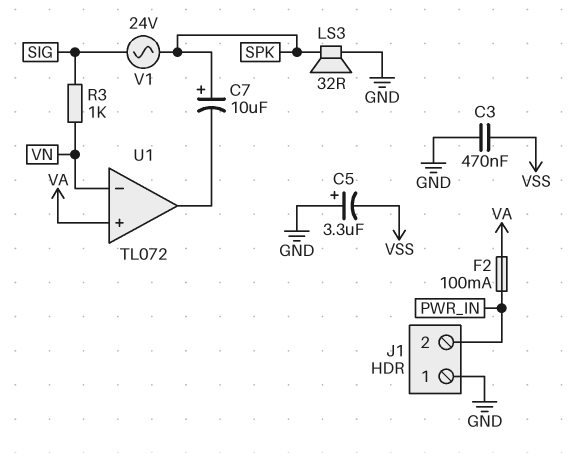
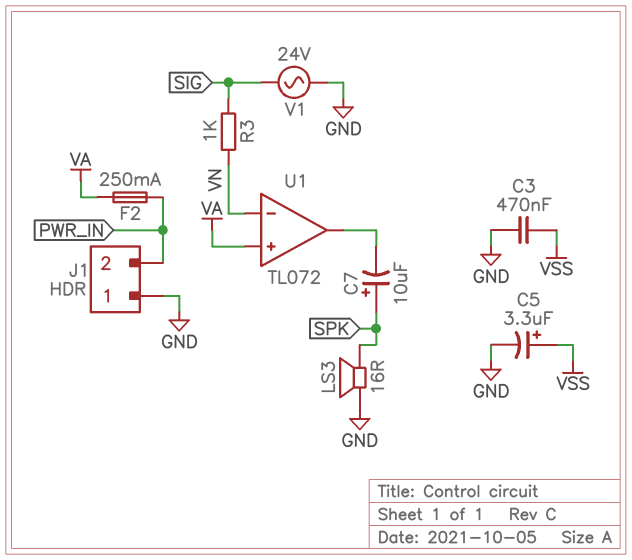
C5: 3.3uF (plus GND, minus VSS) -> 3.3uF (plus VSS, minus GND)
F2: 100mA (PWR_IN, VA) -> 250mA (PWR_IN, VA)
LS3: speaker 32R (GND, SPK) -> speaker 16R (GND, SPK)
V1: AC 24V (SIG, SPK) -> AC 24V (GND, SIG)

